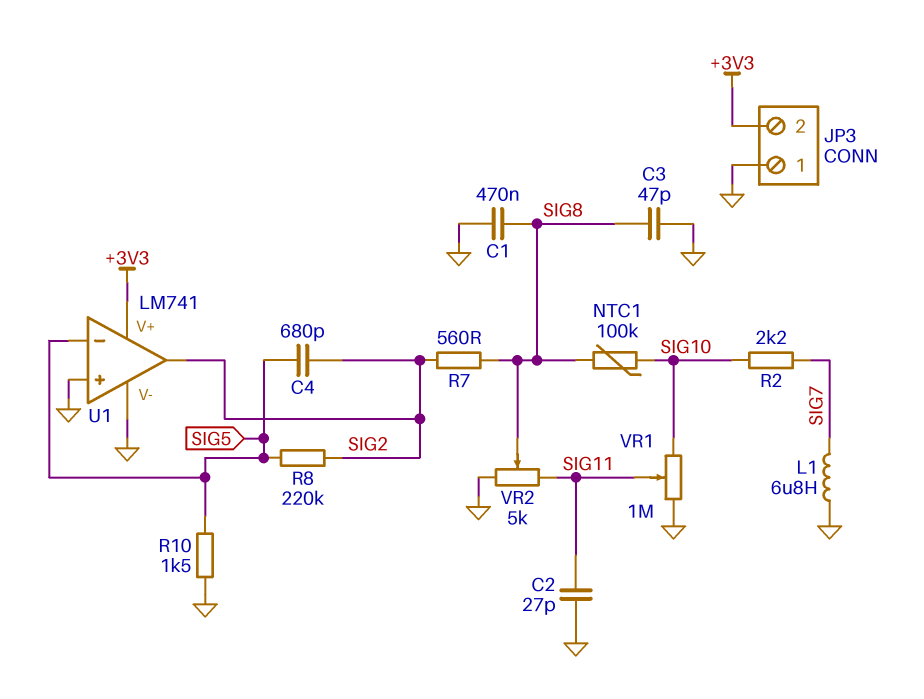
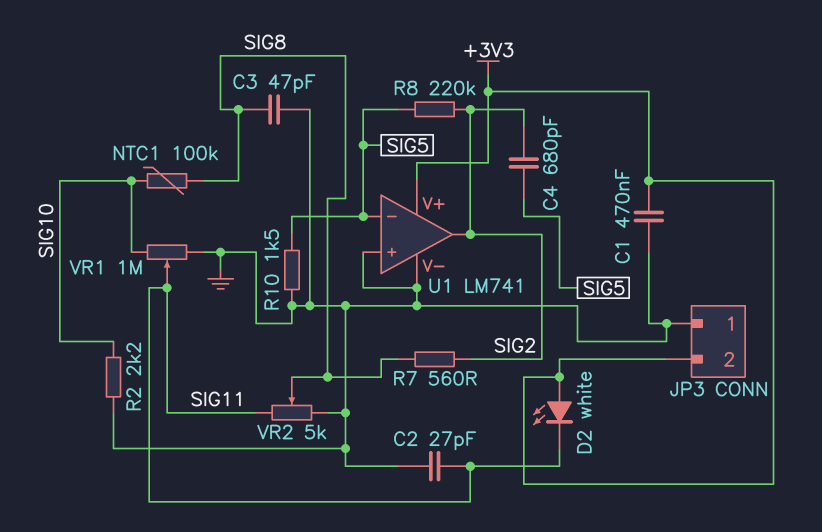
C1: 470nF (GND, SIG8) -> 470nF (+3V3, GND)
D2: none -> LED white (A +3V3, K SIG11)
L1: 6.8uH (GND, SIG7) -> none
R2: 2.2k (SIG7, SIG10) -> 2.2k (GND, SIG10)

